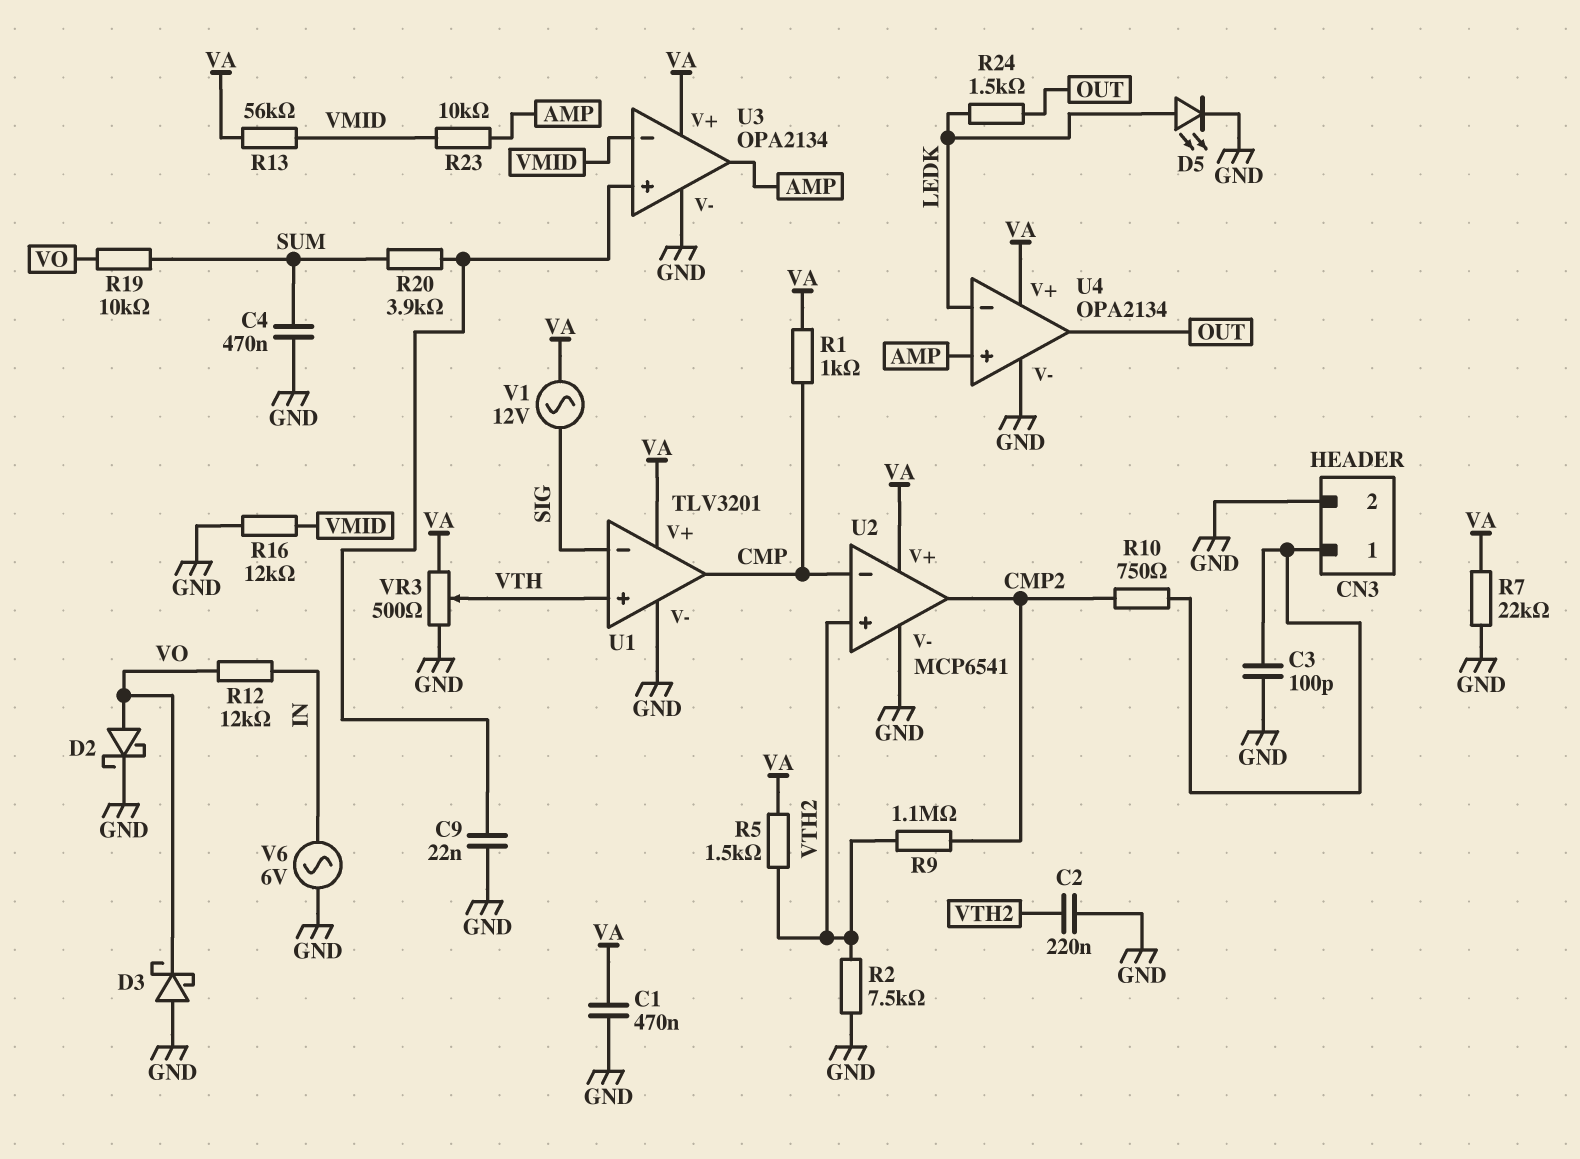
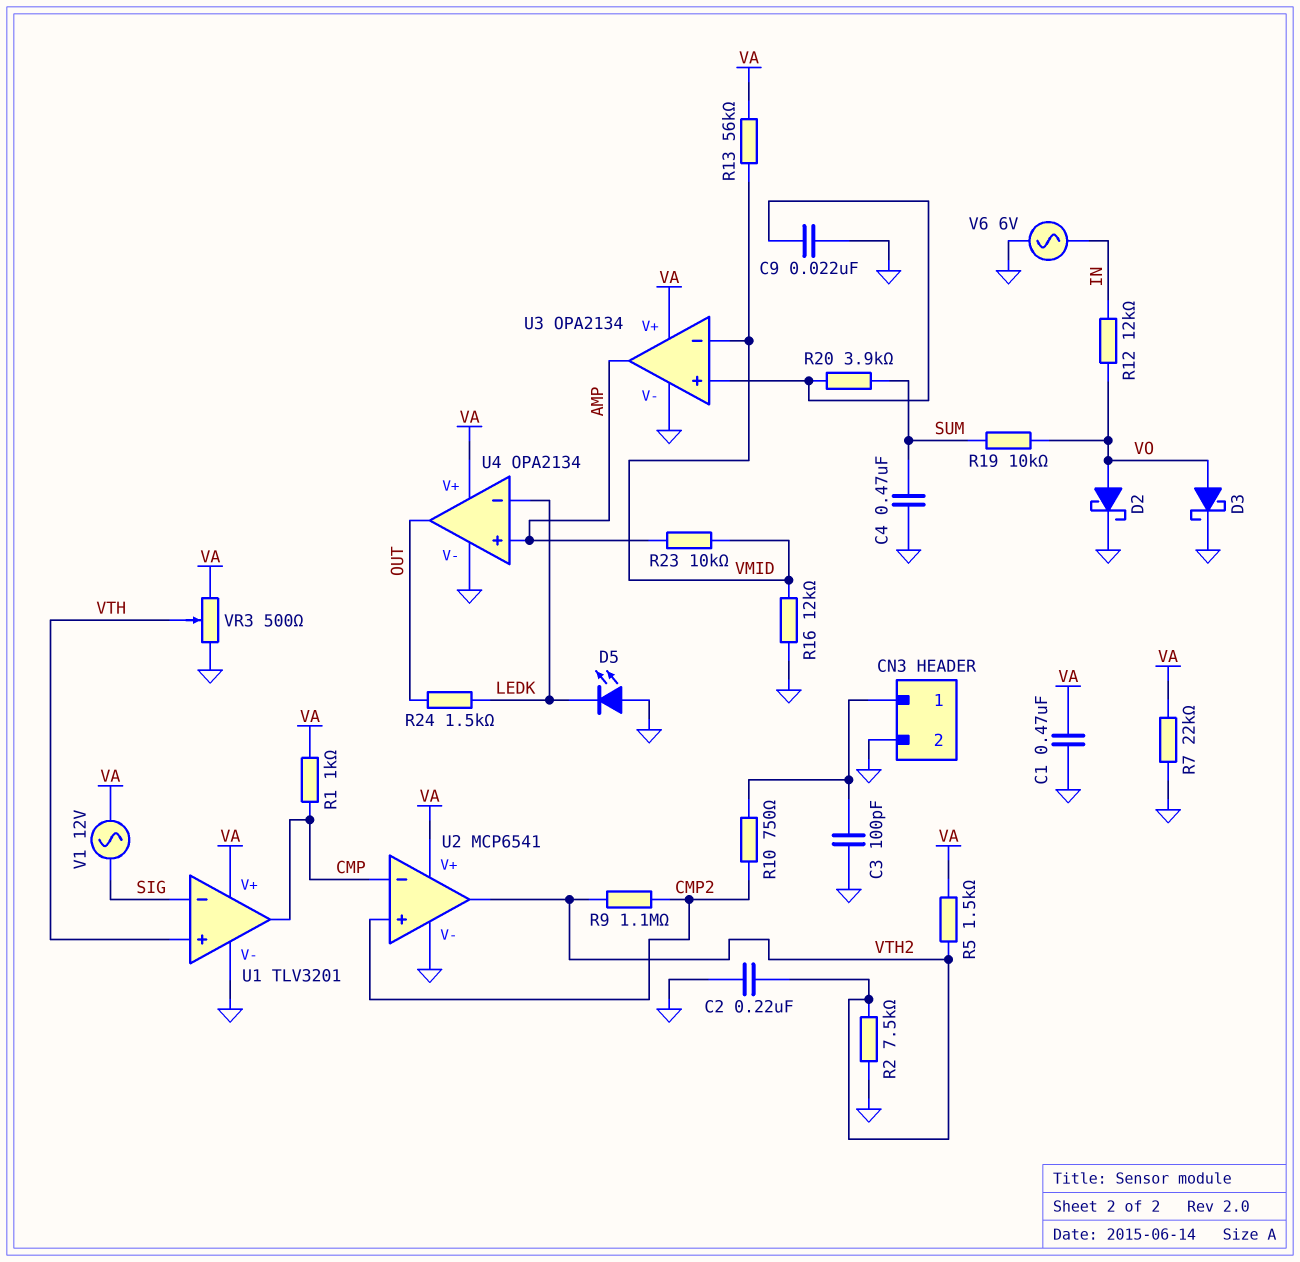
D3: schottky (A GND, K VO) -> schottky (A VO, K GND)
D5: LED (A LEDK, K GND) -> LED (A GND, K LEDK)
U2 pin in+: VTH2 -> CMP2
U2 pin out: CMP2 -> VTH2

